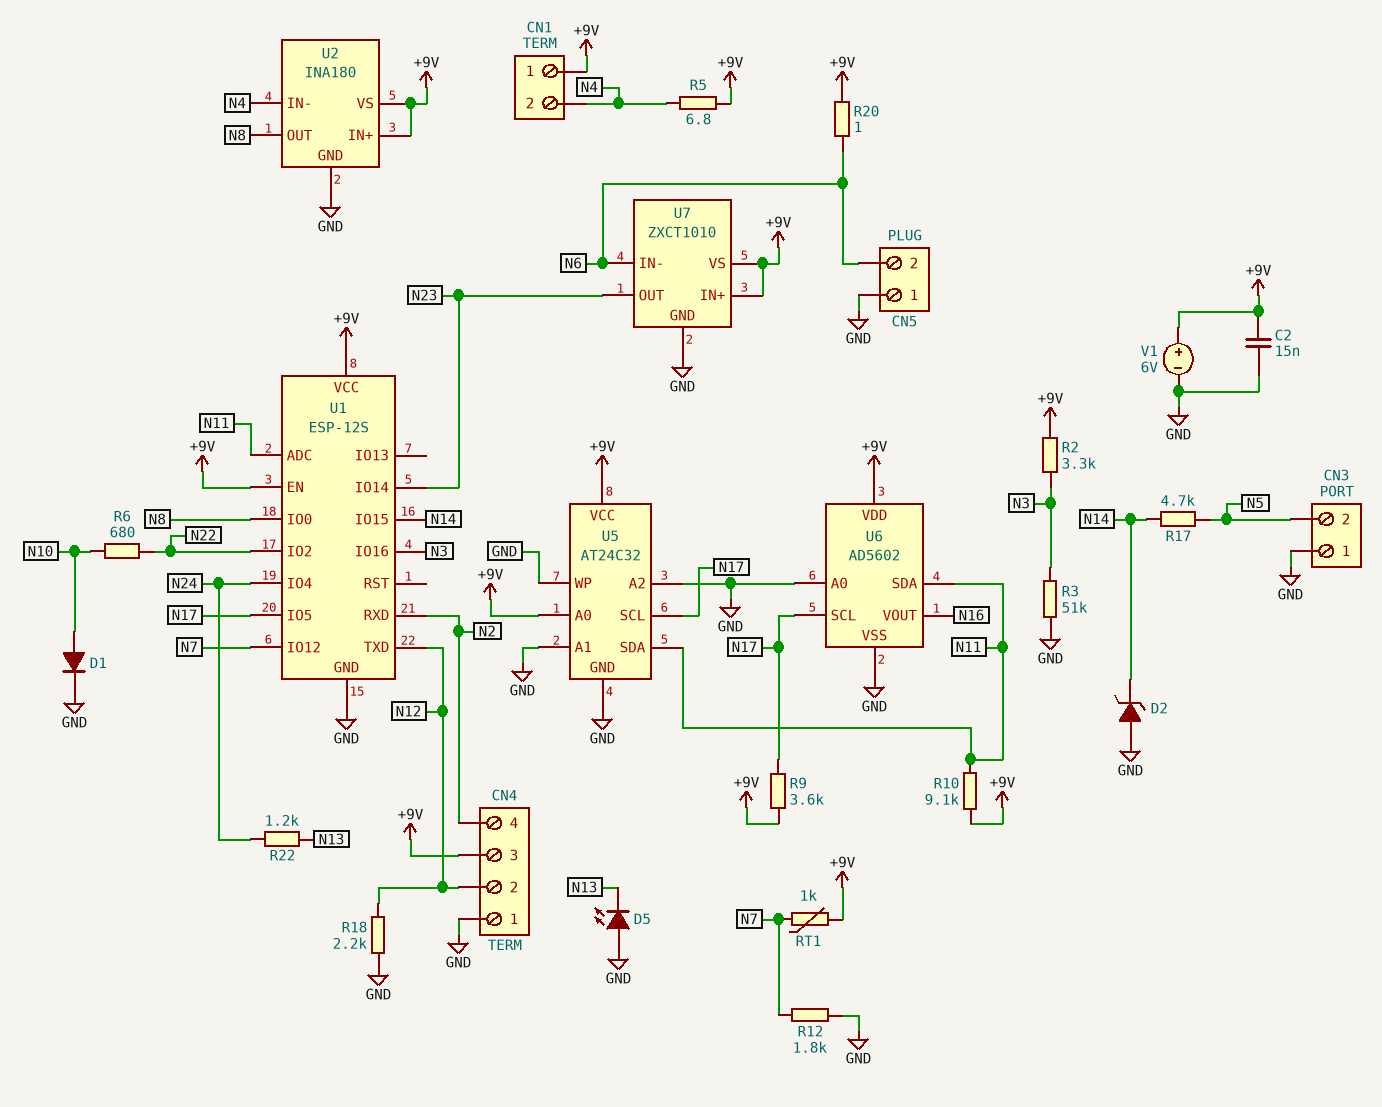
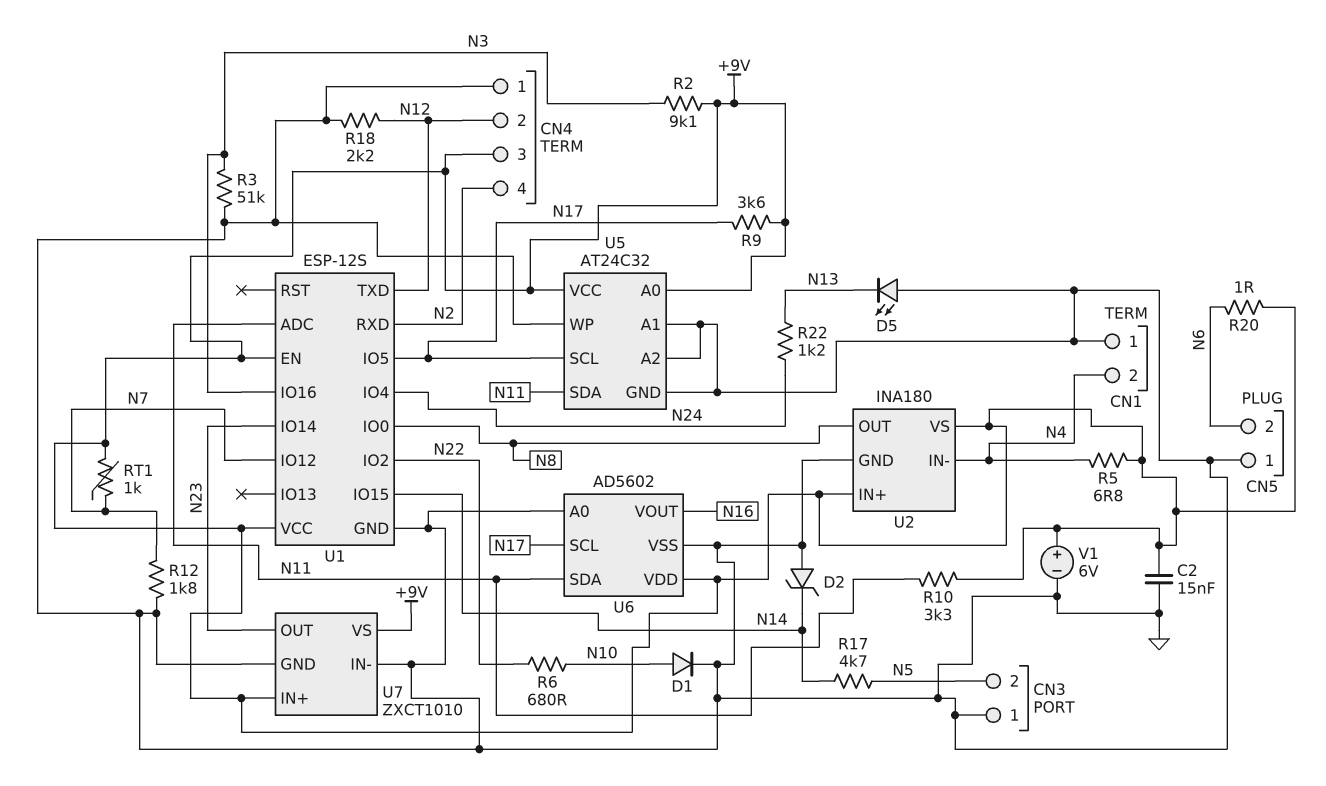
CN1 pin 1: +9V -> GND
R2: 3.3k (+9V, N3) -> 9.1k (+9V, N3)
R10: 9.1k (+9V, N11) -> 3.3k (+9V, N11)
U7 pin IN-: N6 -> GND

